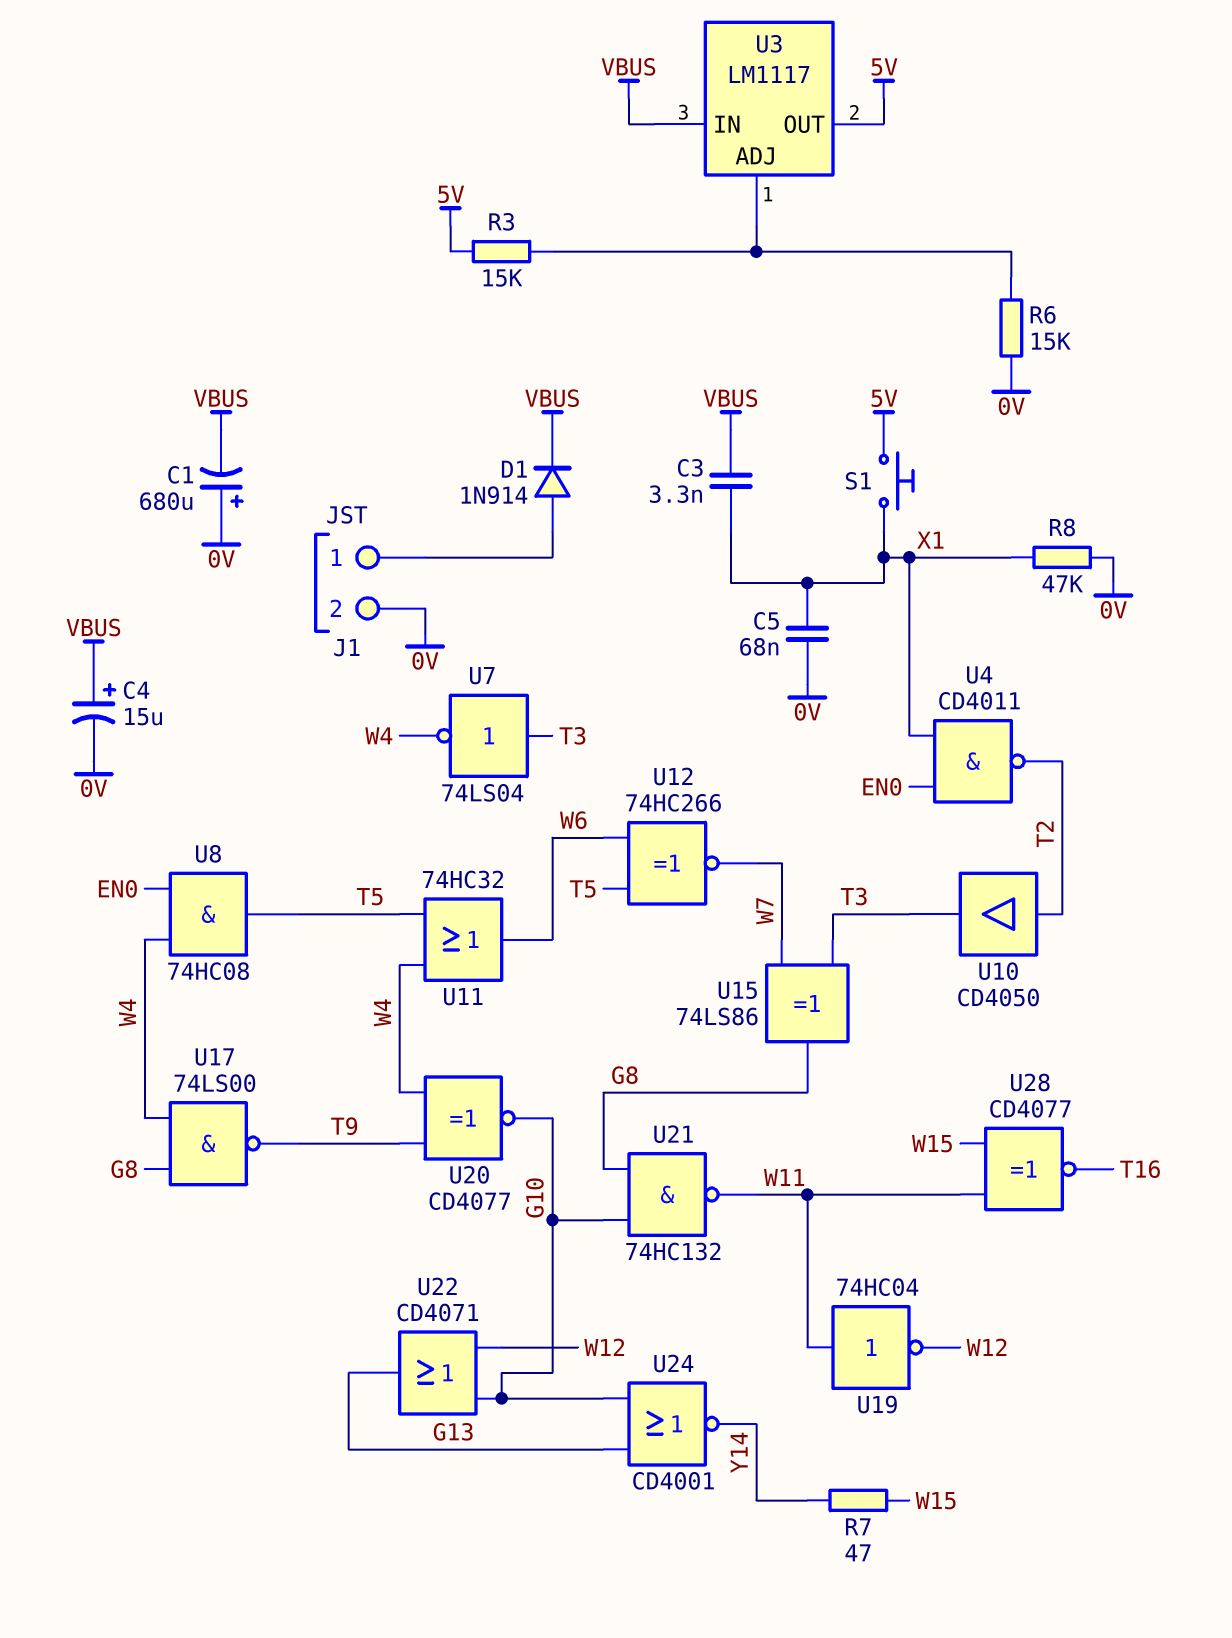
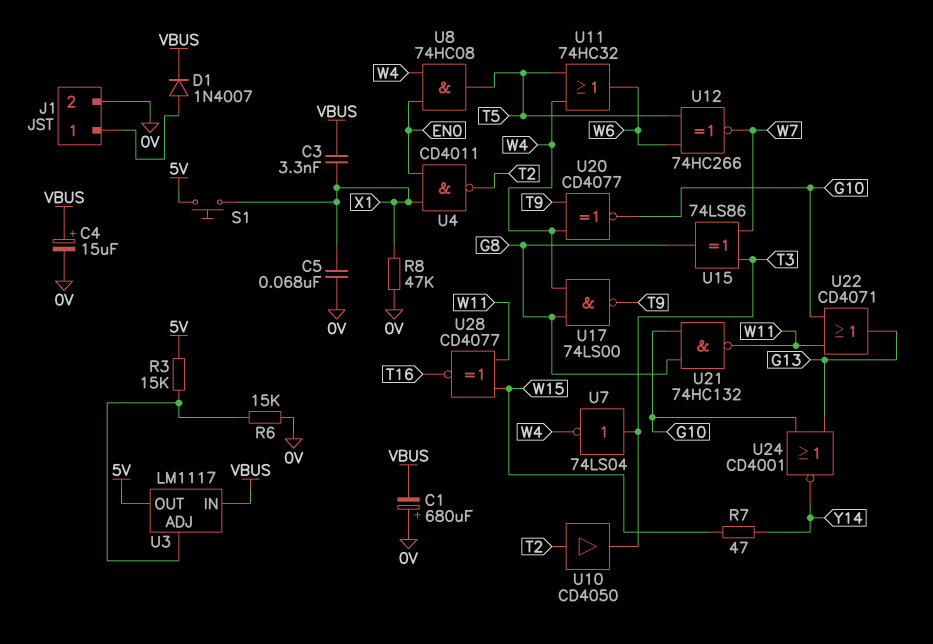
D1: diode 1N914 (A J1/1, K VBUS) -> diode 1N4007 (A J1/1, K VBUS)
U19: NOT 74HC04 (in W11, out W12) -> none
U22: OR CD4071 (in G10, in W12, out G13) -> OR CD4071 (in G10, in W11, out G13)

